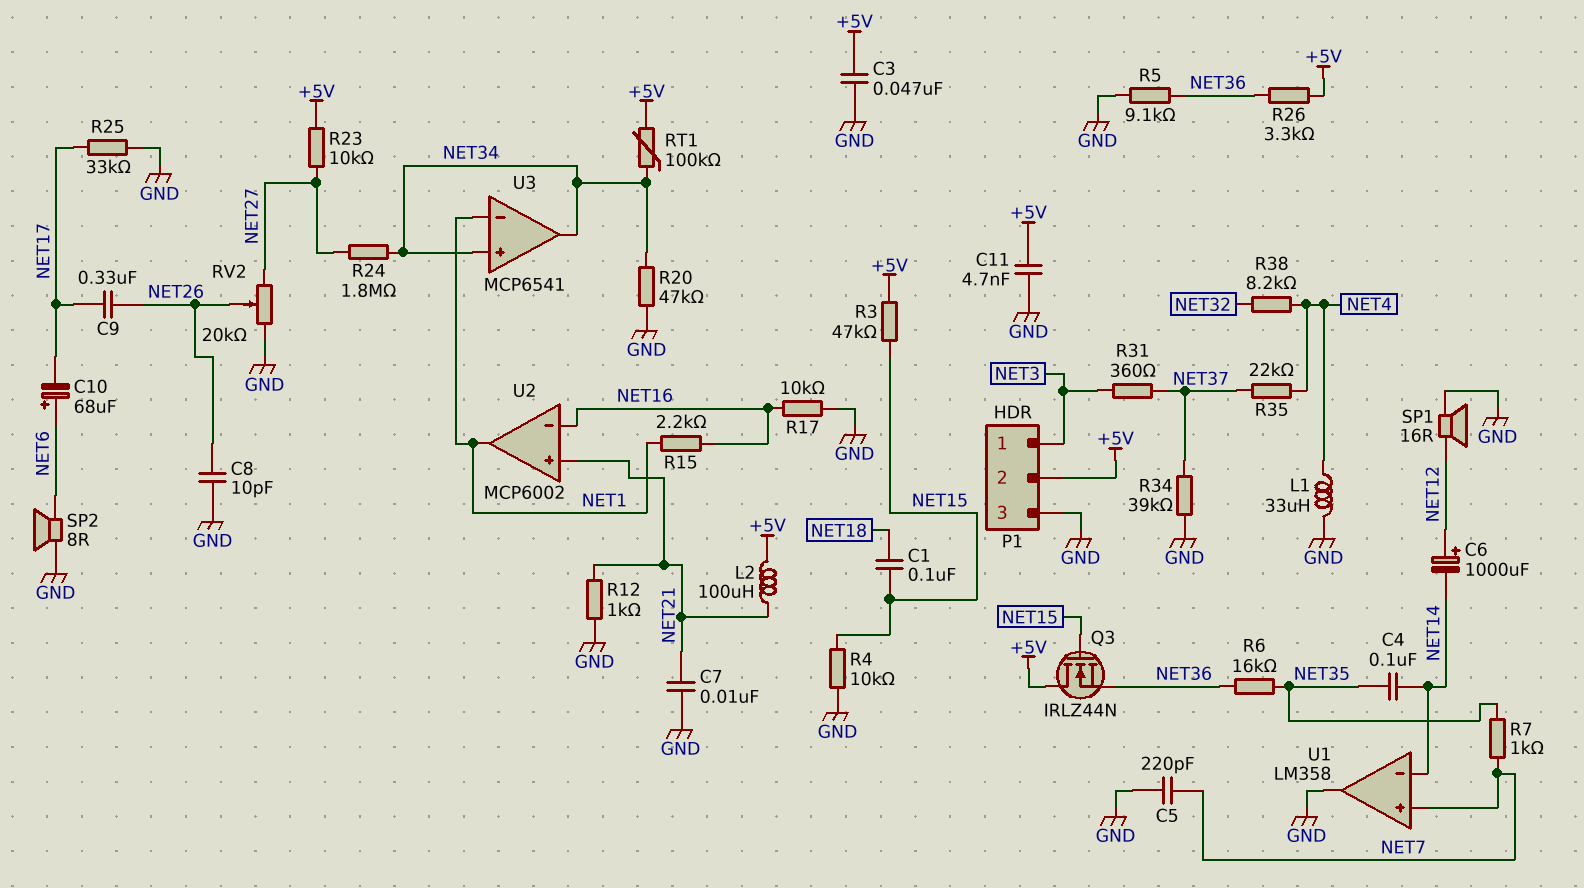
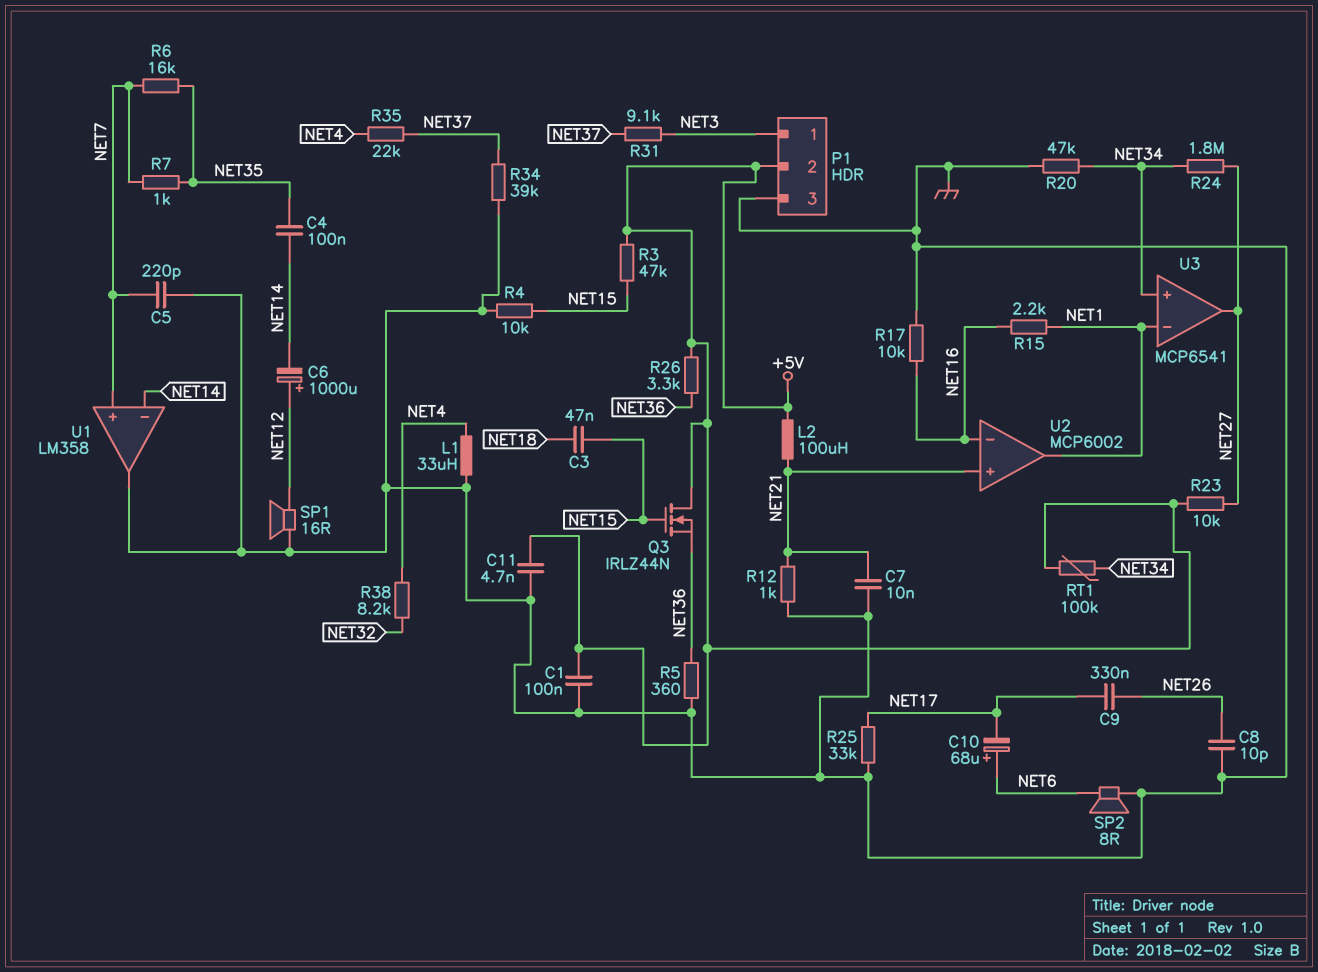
C1: 100nF (NET15, NET18) -> 100nF (+5V, GND)
C3: 47nF (+5V, GND) -> 47nF (NET15, NET18)
R5: 9.1k (GND, NET36) -> 360 (GND, NET36)
R6: 16k (NET35, NET36) -> 16k (NET7, NET35)
R31: 360 (NET3, NET37) -> 9.1k (NET3, NET37)
RV2: 20k (GND, NET27, wiper NET26) -> none
U3 pin out: NET34 -> NET27

